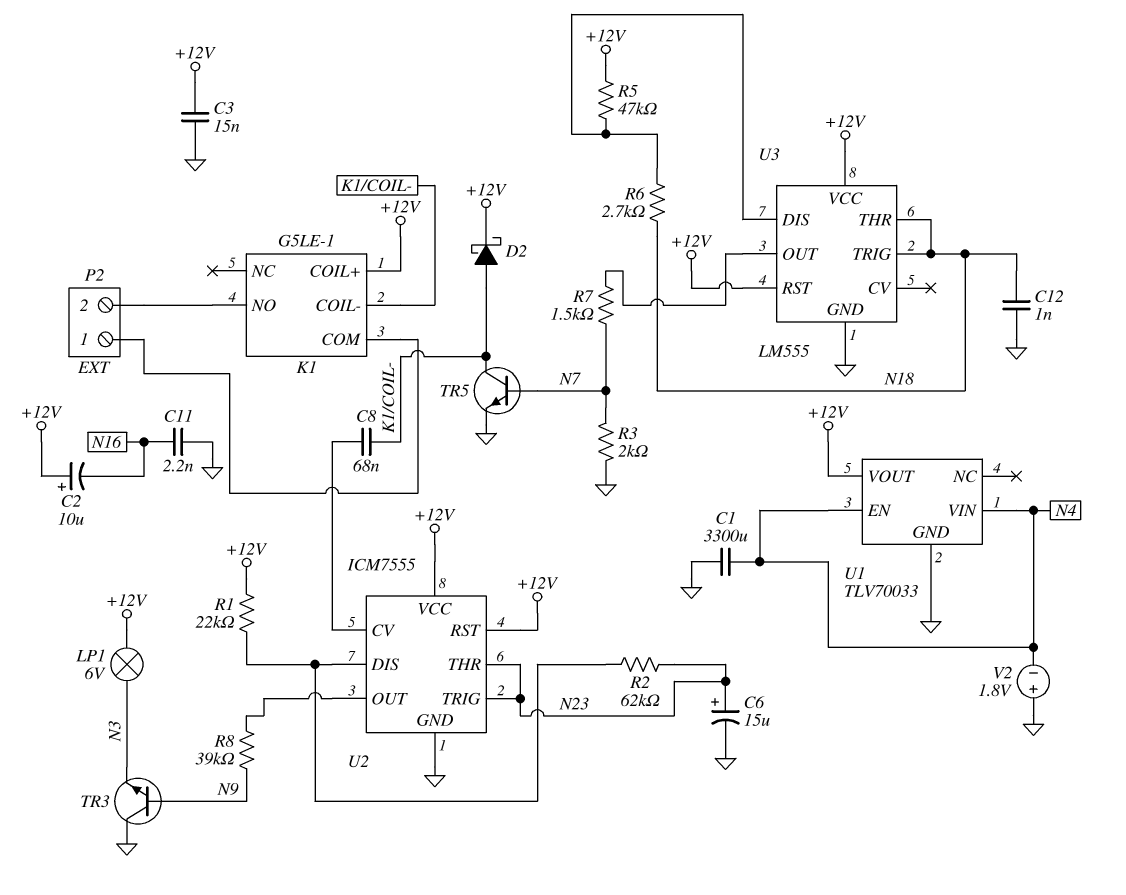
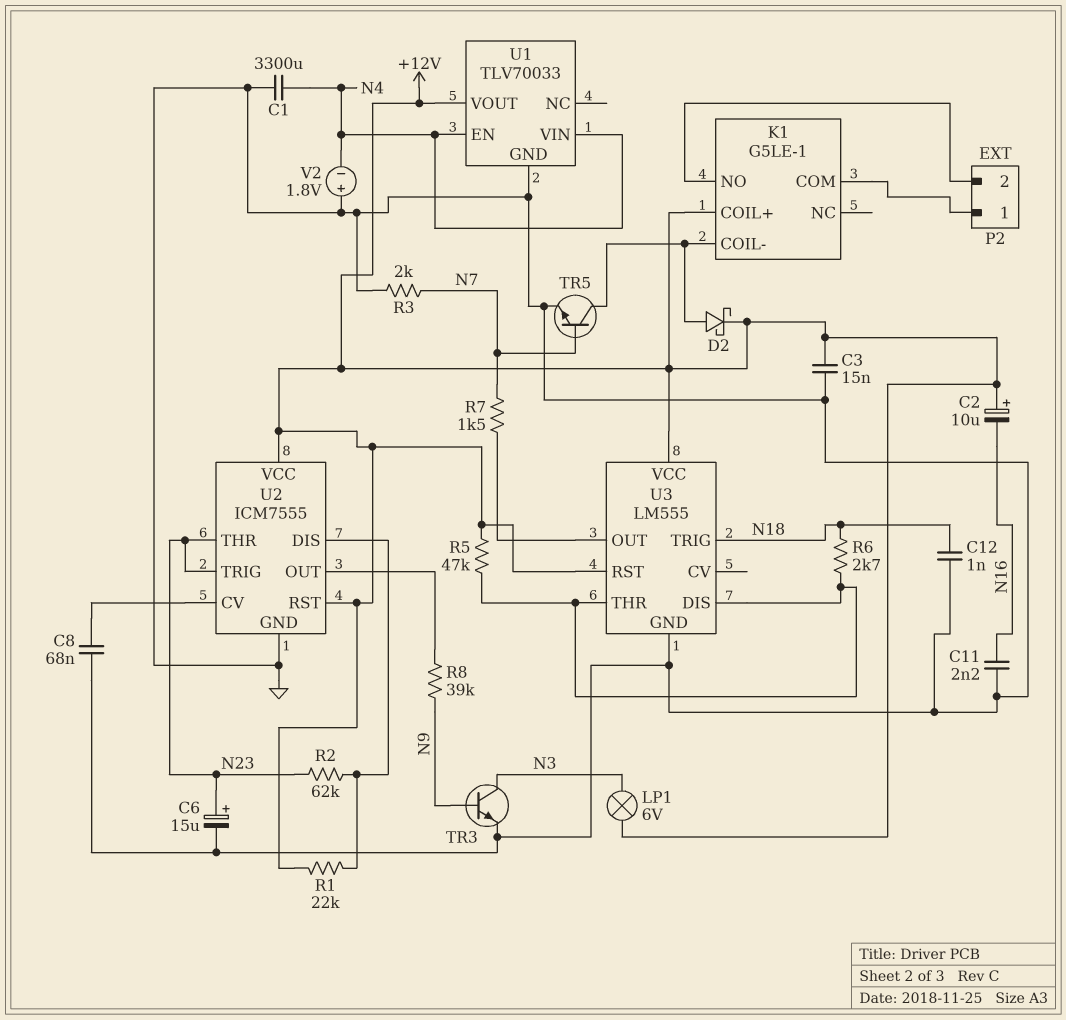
C8: 68nF (K1/COIL-, U2/CV) -> 68nF (GND, U2/CV)
TR3: NPN (B N9, C GND, E N3) -> NPN (B N9, C N3, E GND)
U3 pin THR: N18 -> U3/DIS

